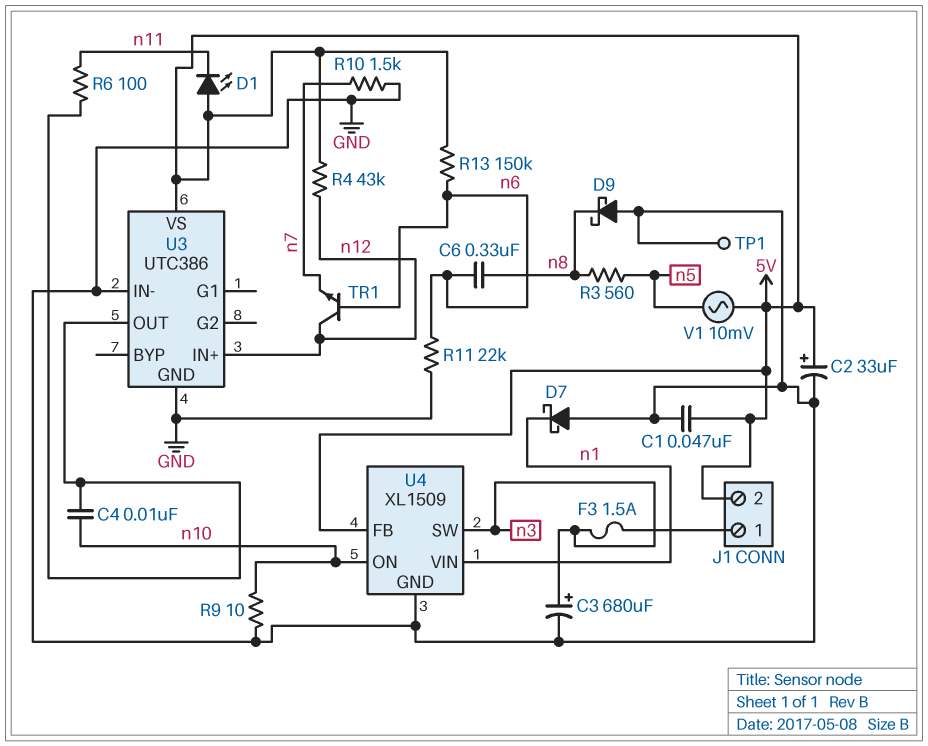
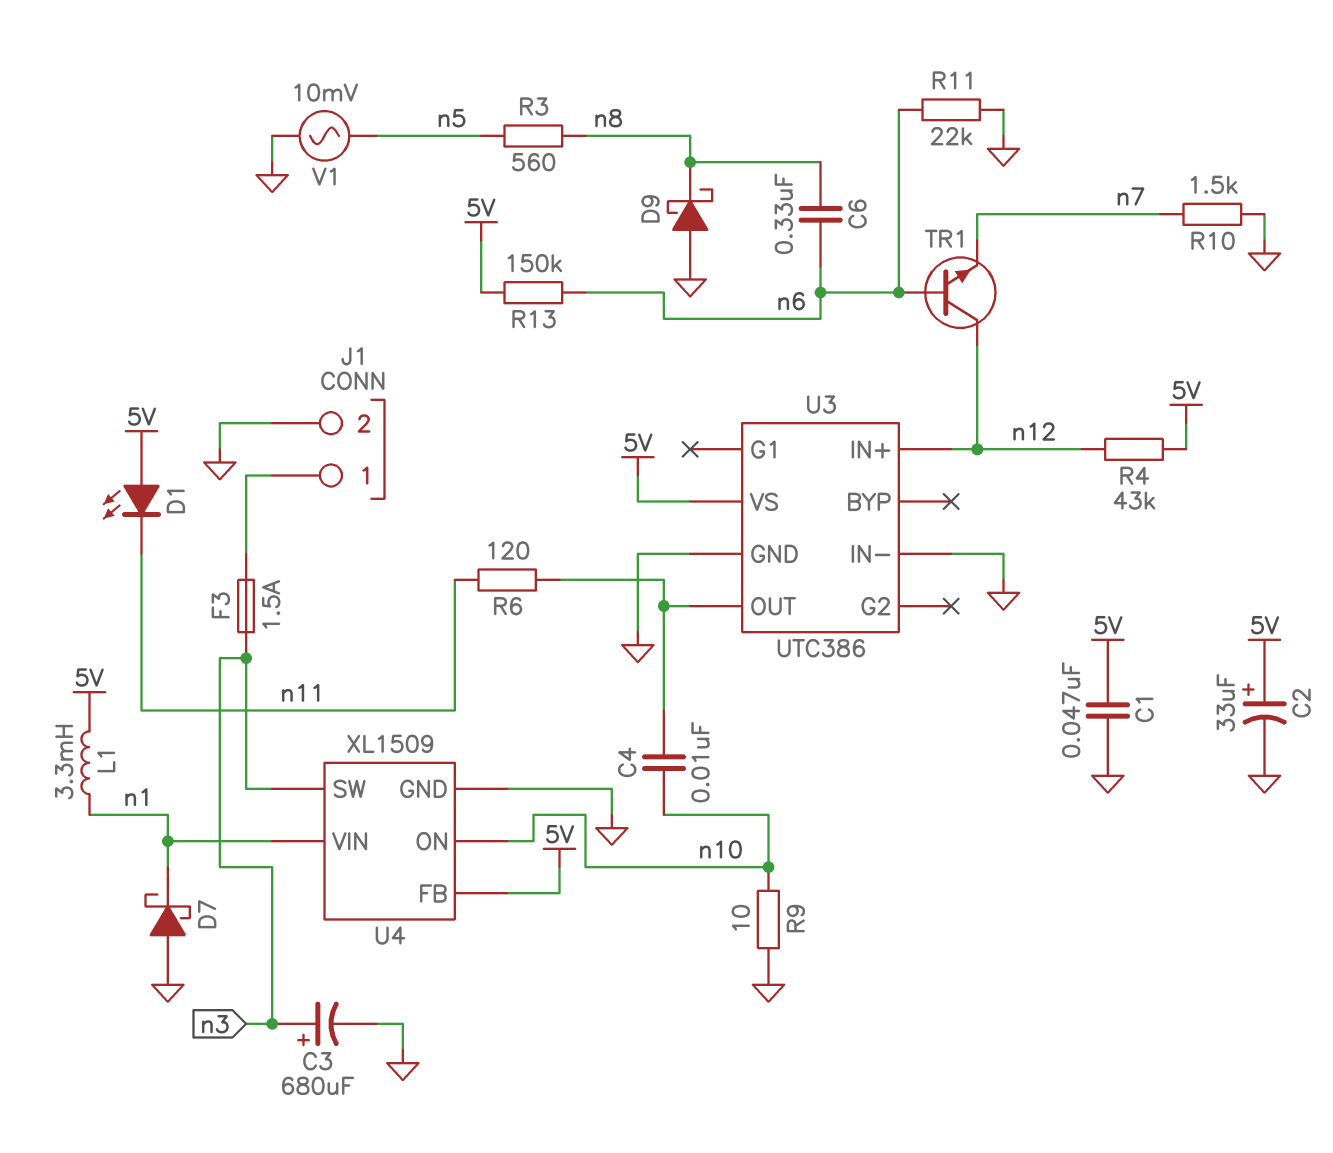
J1 pin 2: 5V -> GND
L1: none -> 3.3mH (5V, n1)
R6: 100 (U3/OUT, n11) -> 120 (U3/OUT, n11)
TP1: test point (GND) -> none
V1: AC 10mV (5V, n5) -> AC 10mV (GND, n5)

